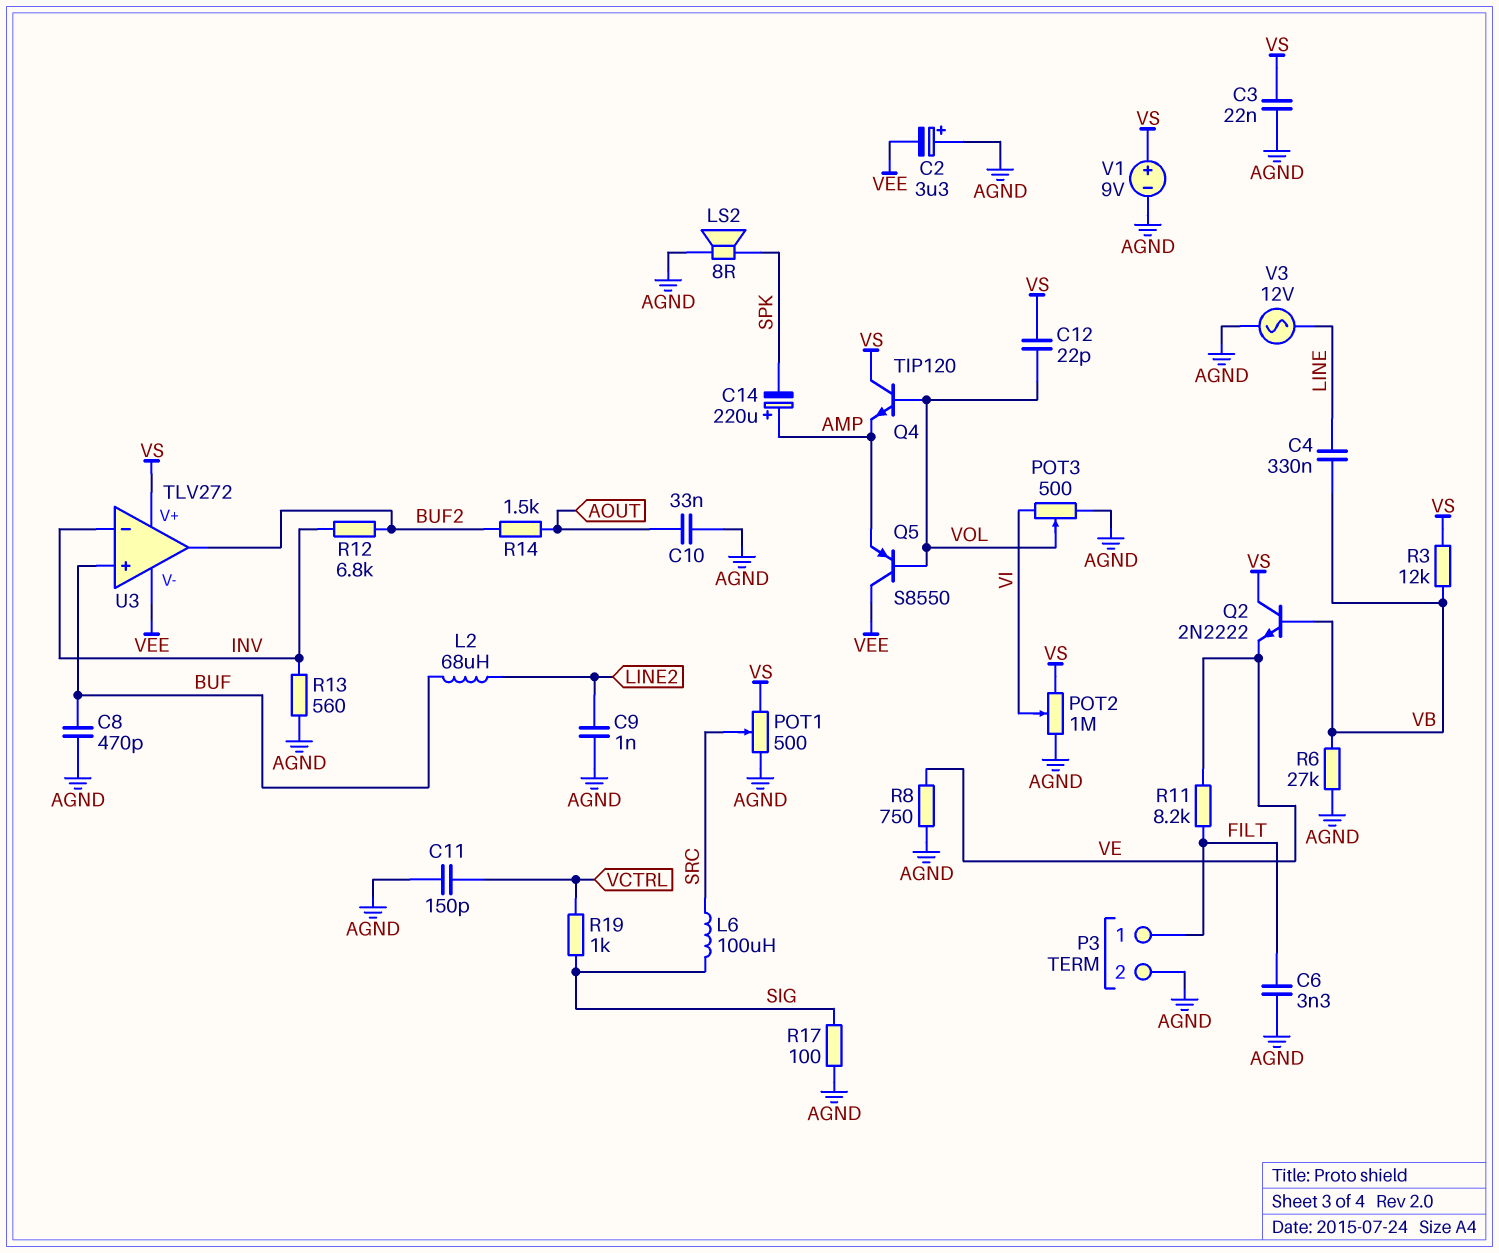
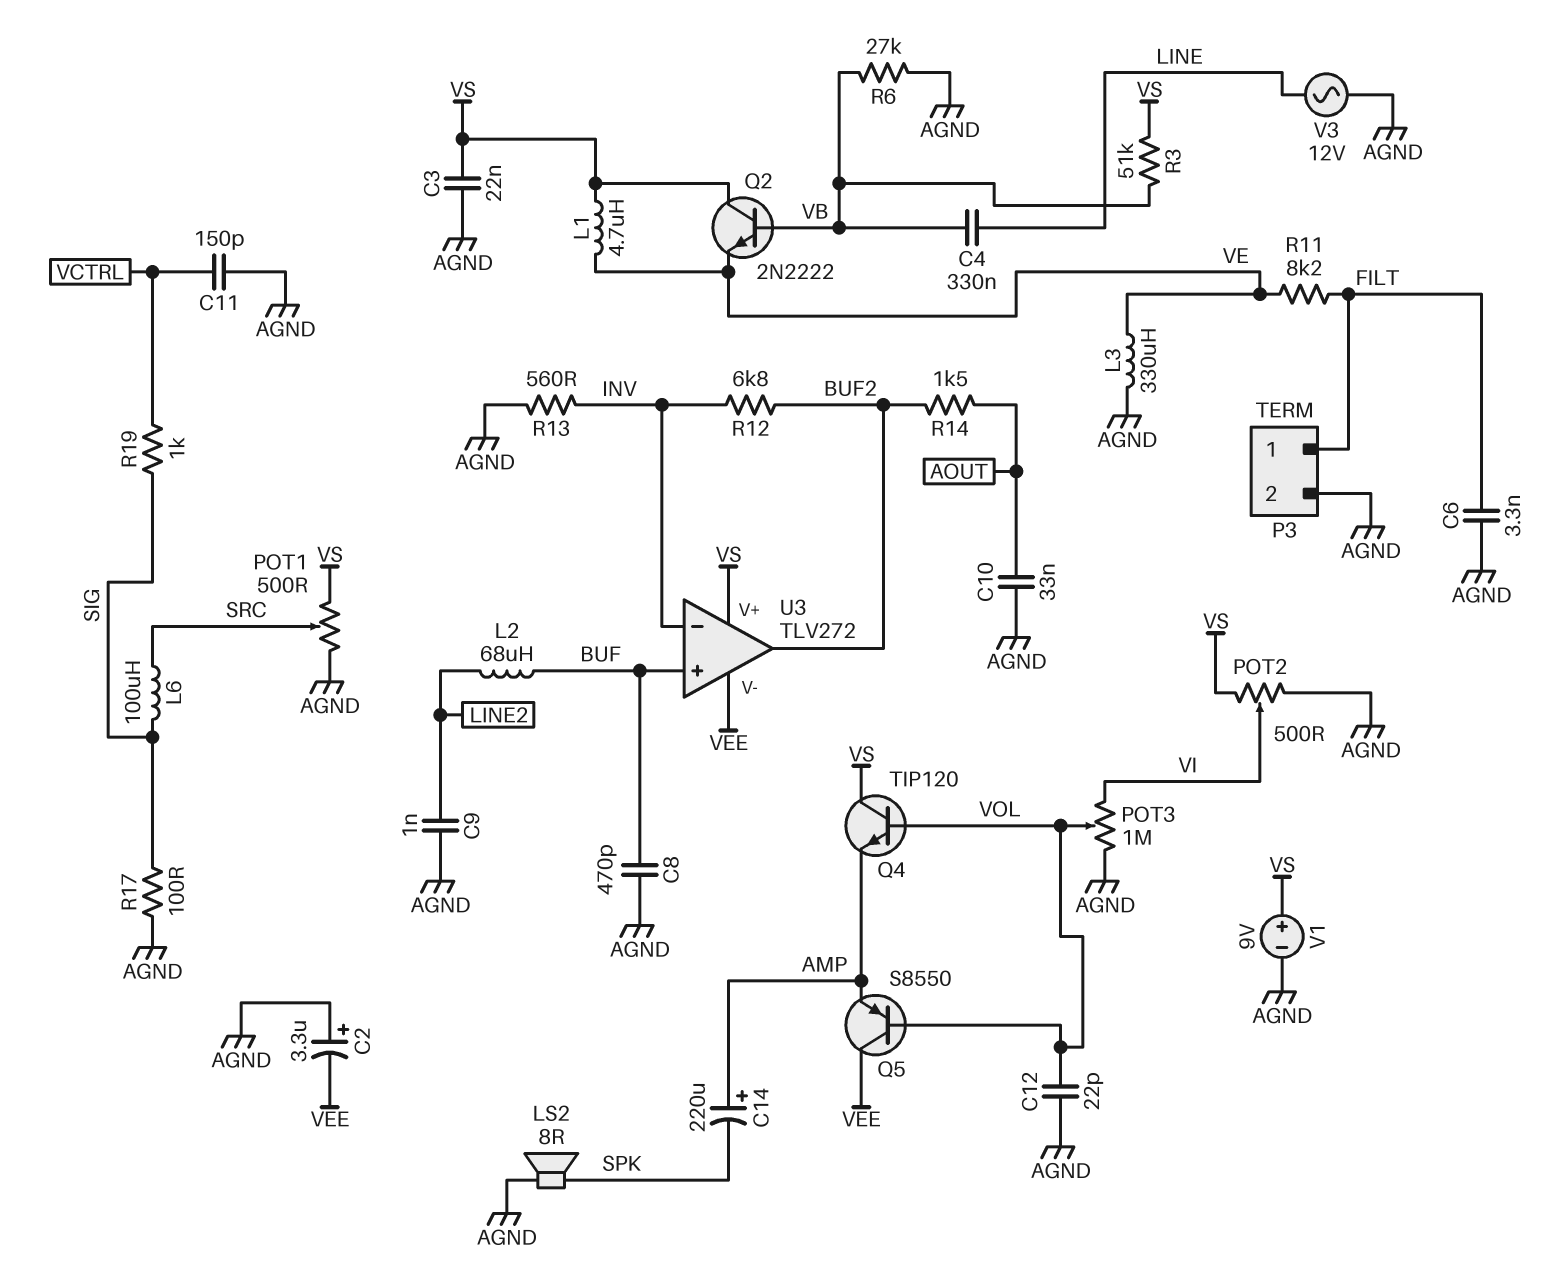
C12: 22pF (VOL, VS) -> 22pF (AGND, VOL)
L1: none -> 4.7uH (VE, VS)
L3: none -> 330uH (AGND, VE)
POT2: 1M (AGND, VS, wiper VI) -> 500 (AGND, VS, wiper VI)
POT3: 500 (AGND, VI, wiper VOL) -> 1M (AGND, VI, wiper VOL)
R3: 12k (VB, VS) -> 51k (VB, VS)
R8: 750 (AGND, VE) -> none

